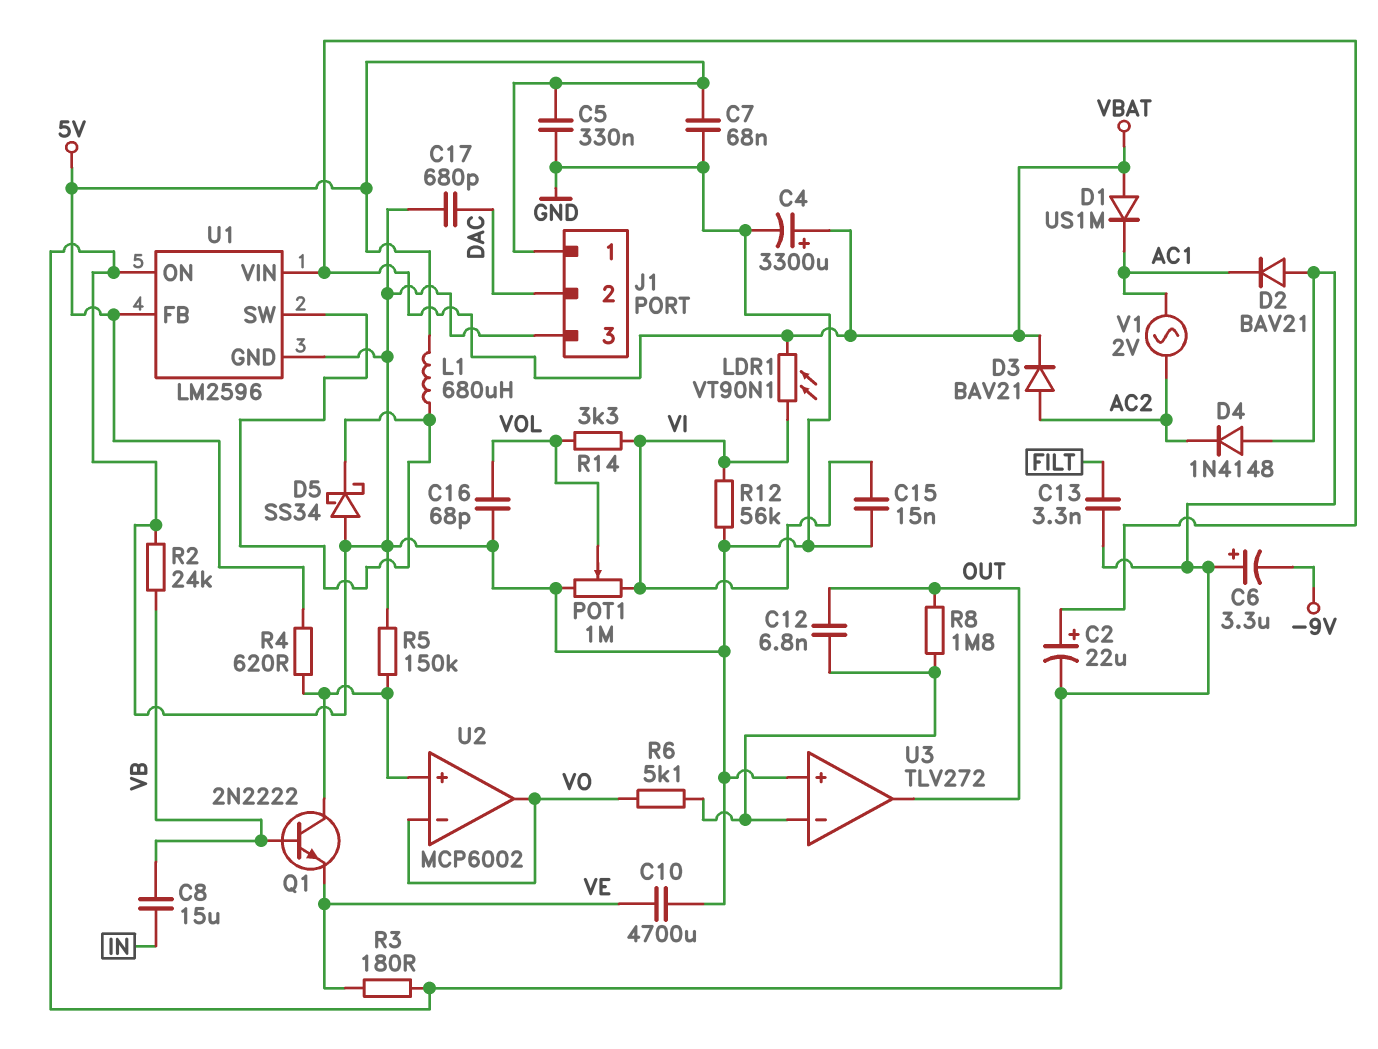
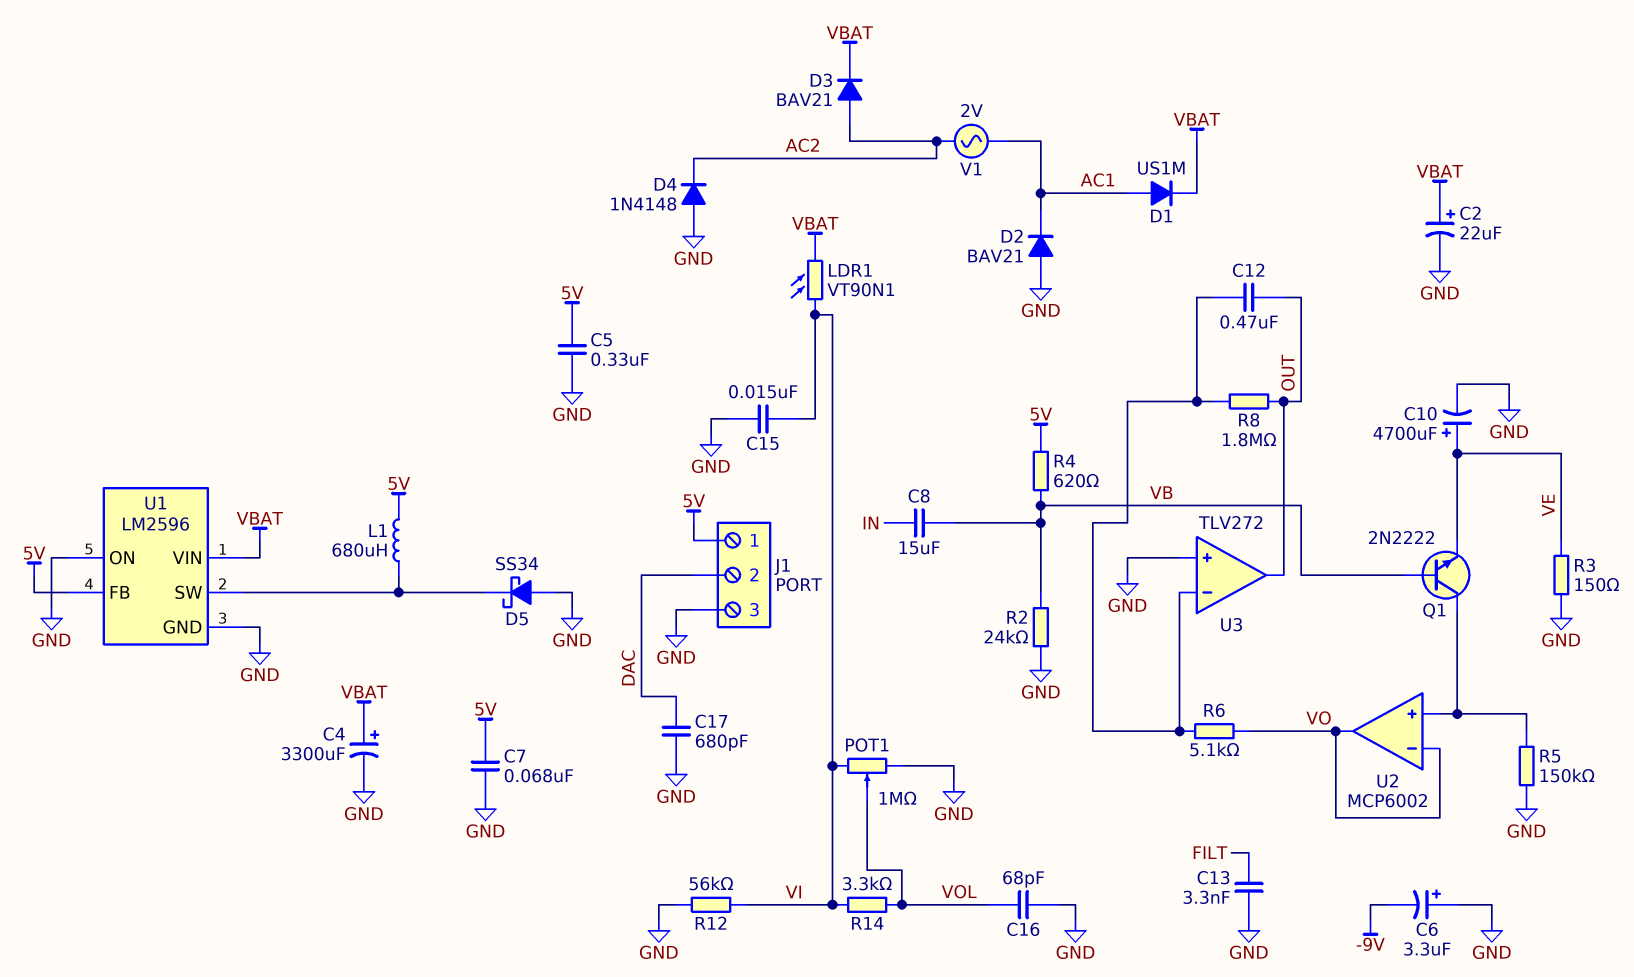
C10: 4700uF (GND, VE) -> 4700uF (plus VE, minus GND)
C12: 6.8nF (OUT, U3/in-) -> 470nF (OUT, U3/in-)
D1: diode US1M (A VBAT, K AC1) -> diode US1M (A AC1, K VBAT)
R3: 180 (GND, VE) -> 150 (GND, VE)
R4: 620 (5V, U2/in+) -> 620 (5V, VB)

